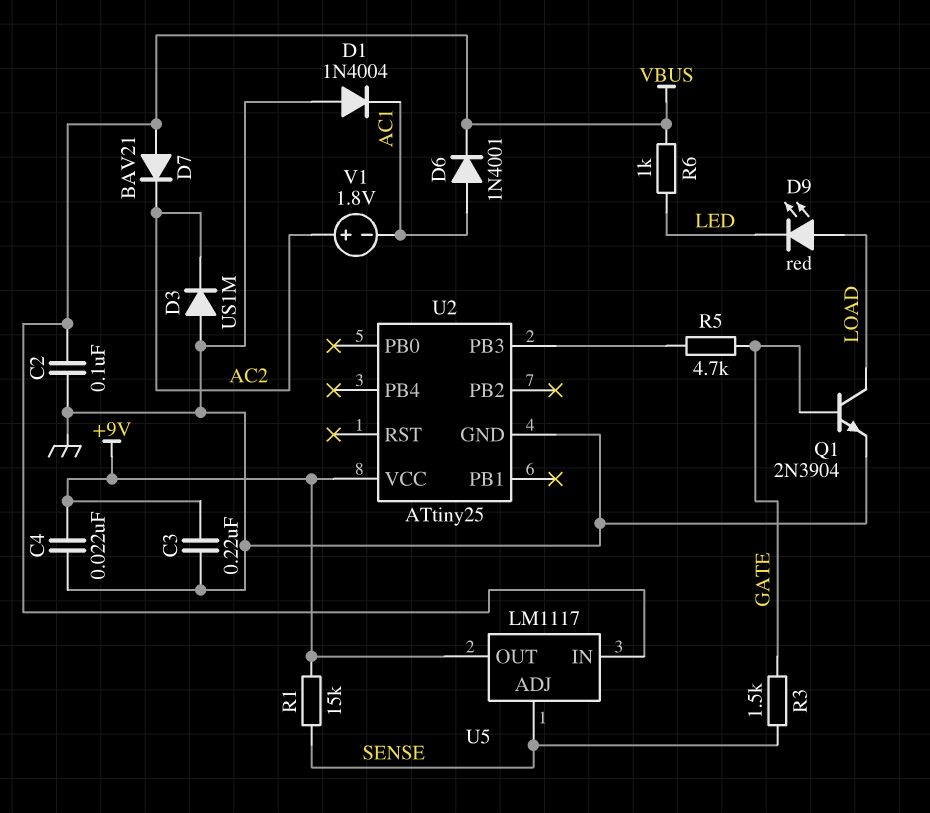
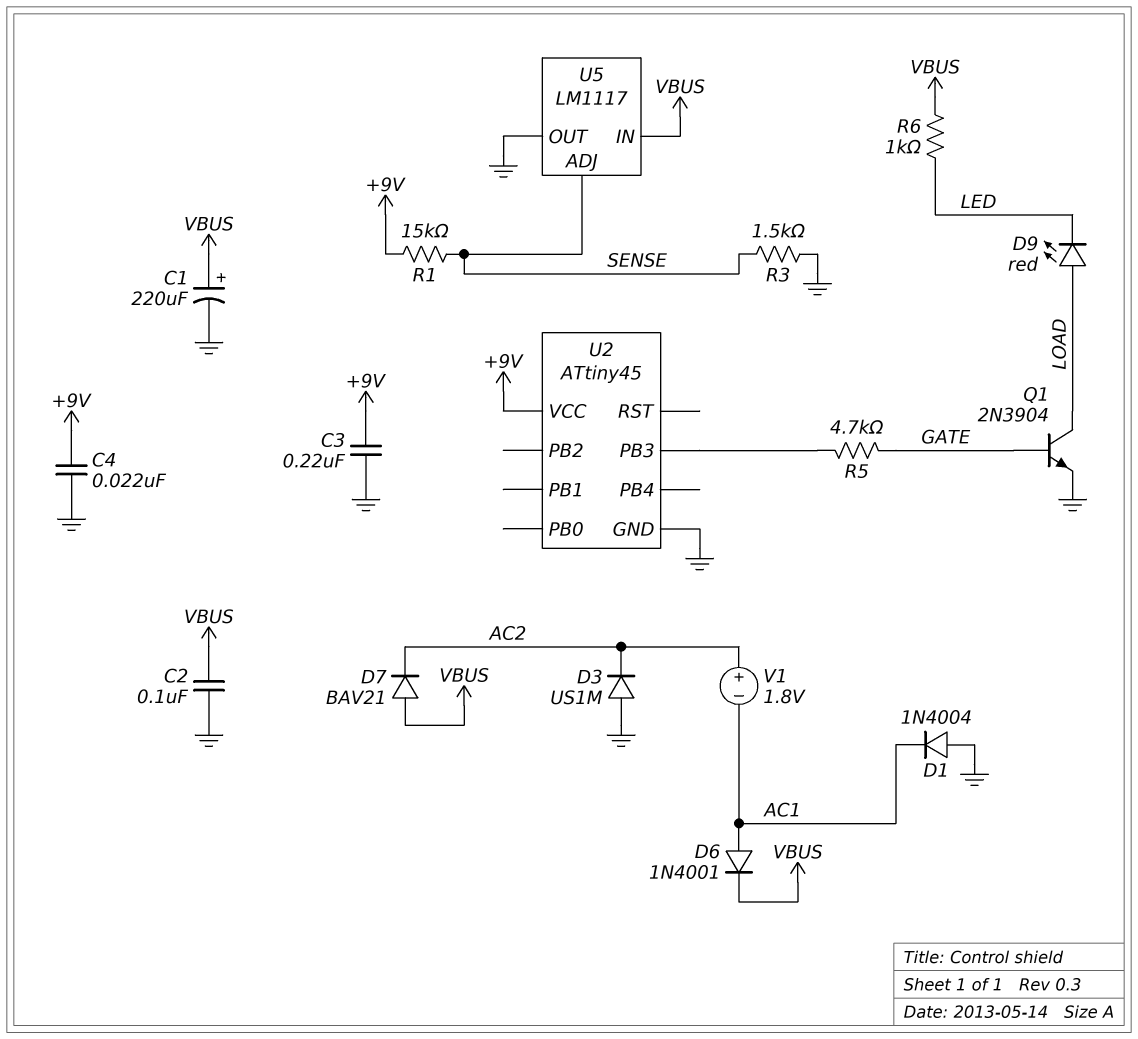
C1: none -> 220uF (plus VBUS, minus GND)
R3: 1.5k (GATE, SENSE) -> 1.5k (GND, SENSE)
U2: ATtiny25 -> ATtiny45
U5 pin OUT: +9V -> GND

